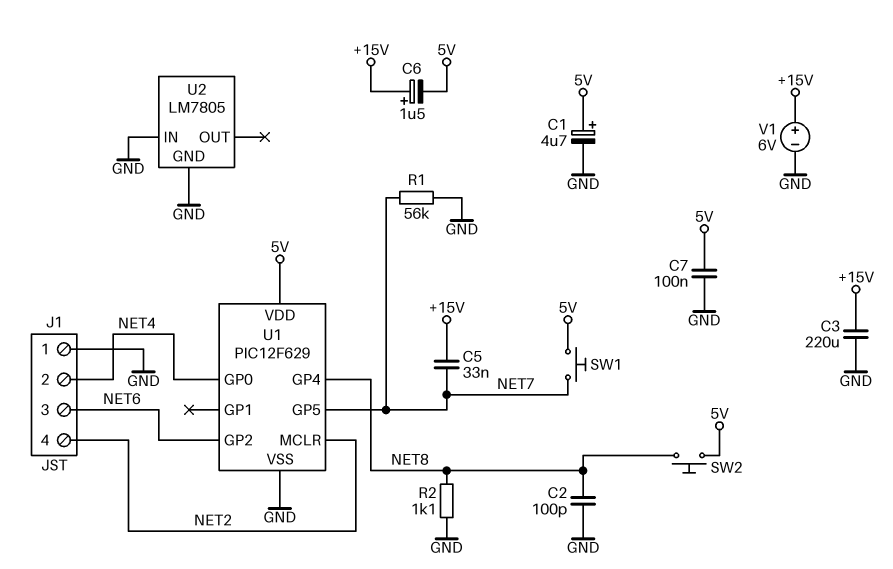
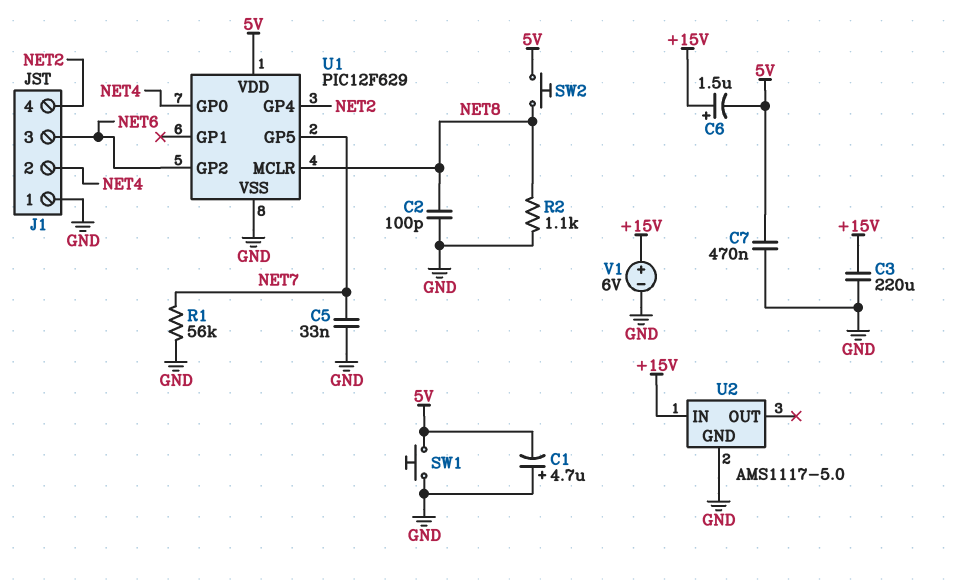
C1: 4.7uF (plus 5V, minus GND) -> 4.7uF (plus GND, minus 5V)
C5: 33nF (+15V, NET7) -> 33nF (GND, NET7)
C7: 100nF (5V, GND) -> 470nF (5V, GND)
SW1: button (5V, NET7) -> button (5V, GND)
U1 pin GP4: NET8 -> NET2
U1 pin MCLR: NET2 -> NET8
U2: LM7805 -> AMS1117-5.0
U2 pin IN: GND -> +15V

